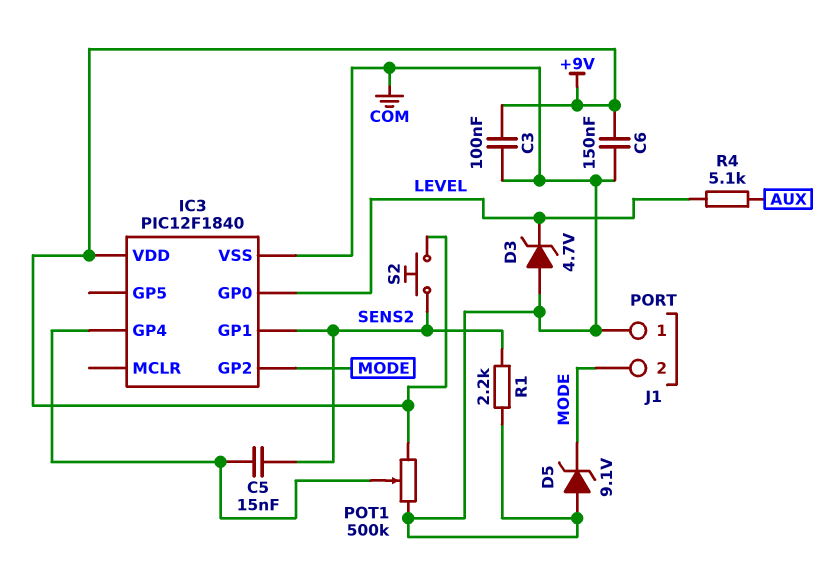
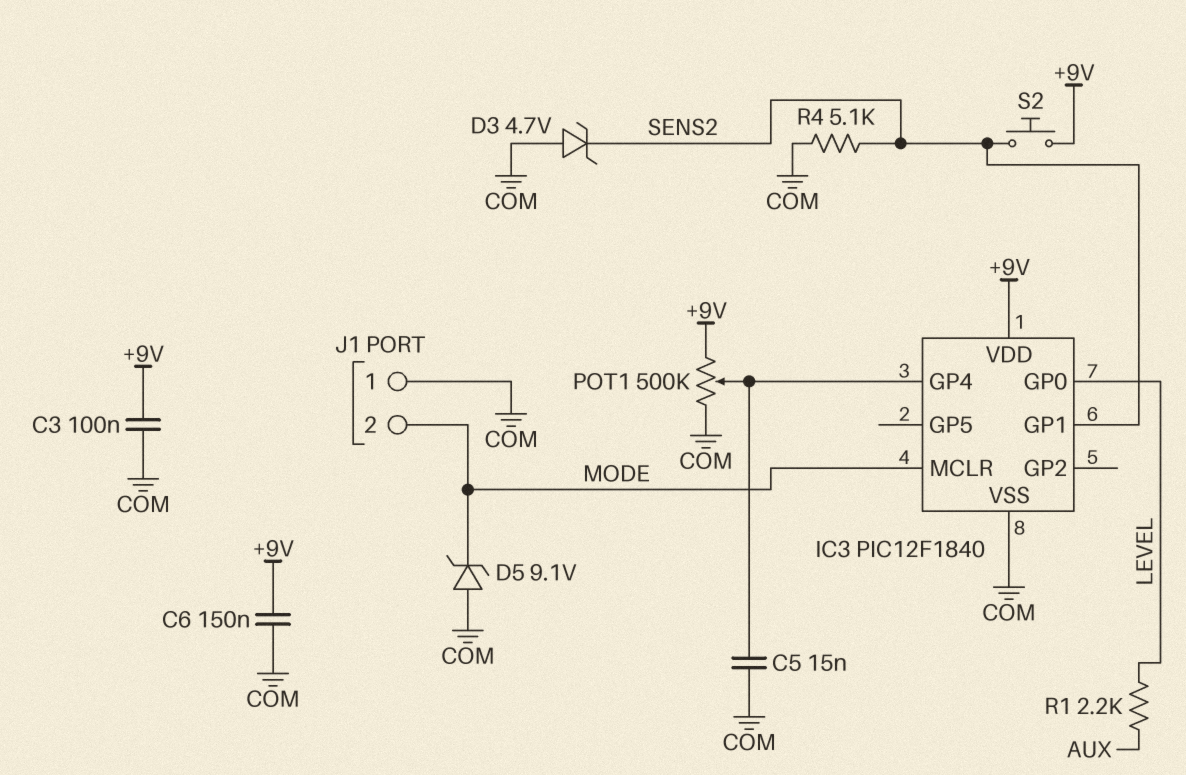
C5: 15nF (IC3/GP4, SENS2) -> 15nF (COM, IC3/GP4)
D3: zener 4.7V (A COM, K LEVEL) -> zener 4.7V (A COM, K SENS2)
IC3 pin GP2: MODE -> none
IC3 pin MCLR: none -> MODE
R1: 2.2k (COM, SENS2) -> 2.2k (AUX, LEVEL)
R4: 5.1k (AUX, LEVEL) -> 5.1k (COM, SENS2)

